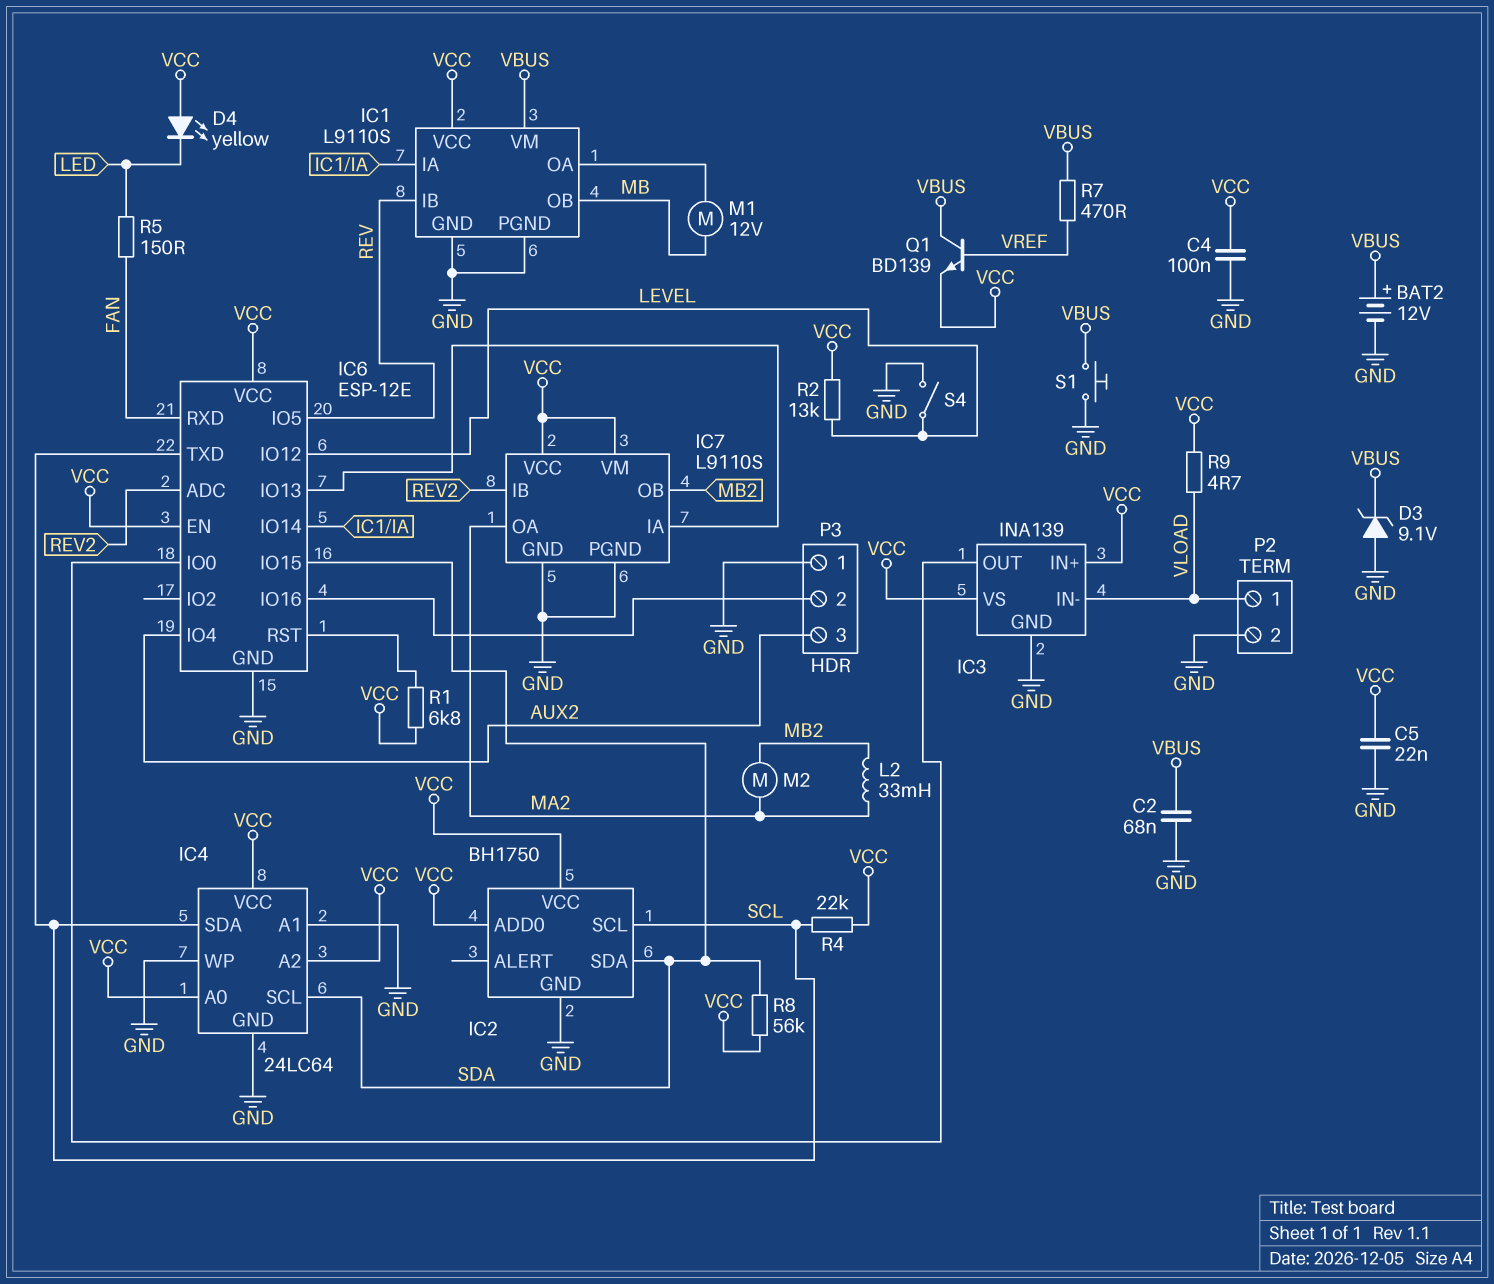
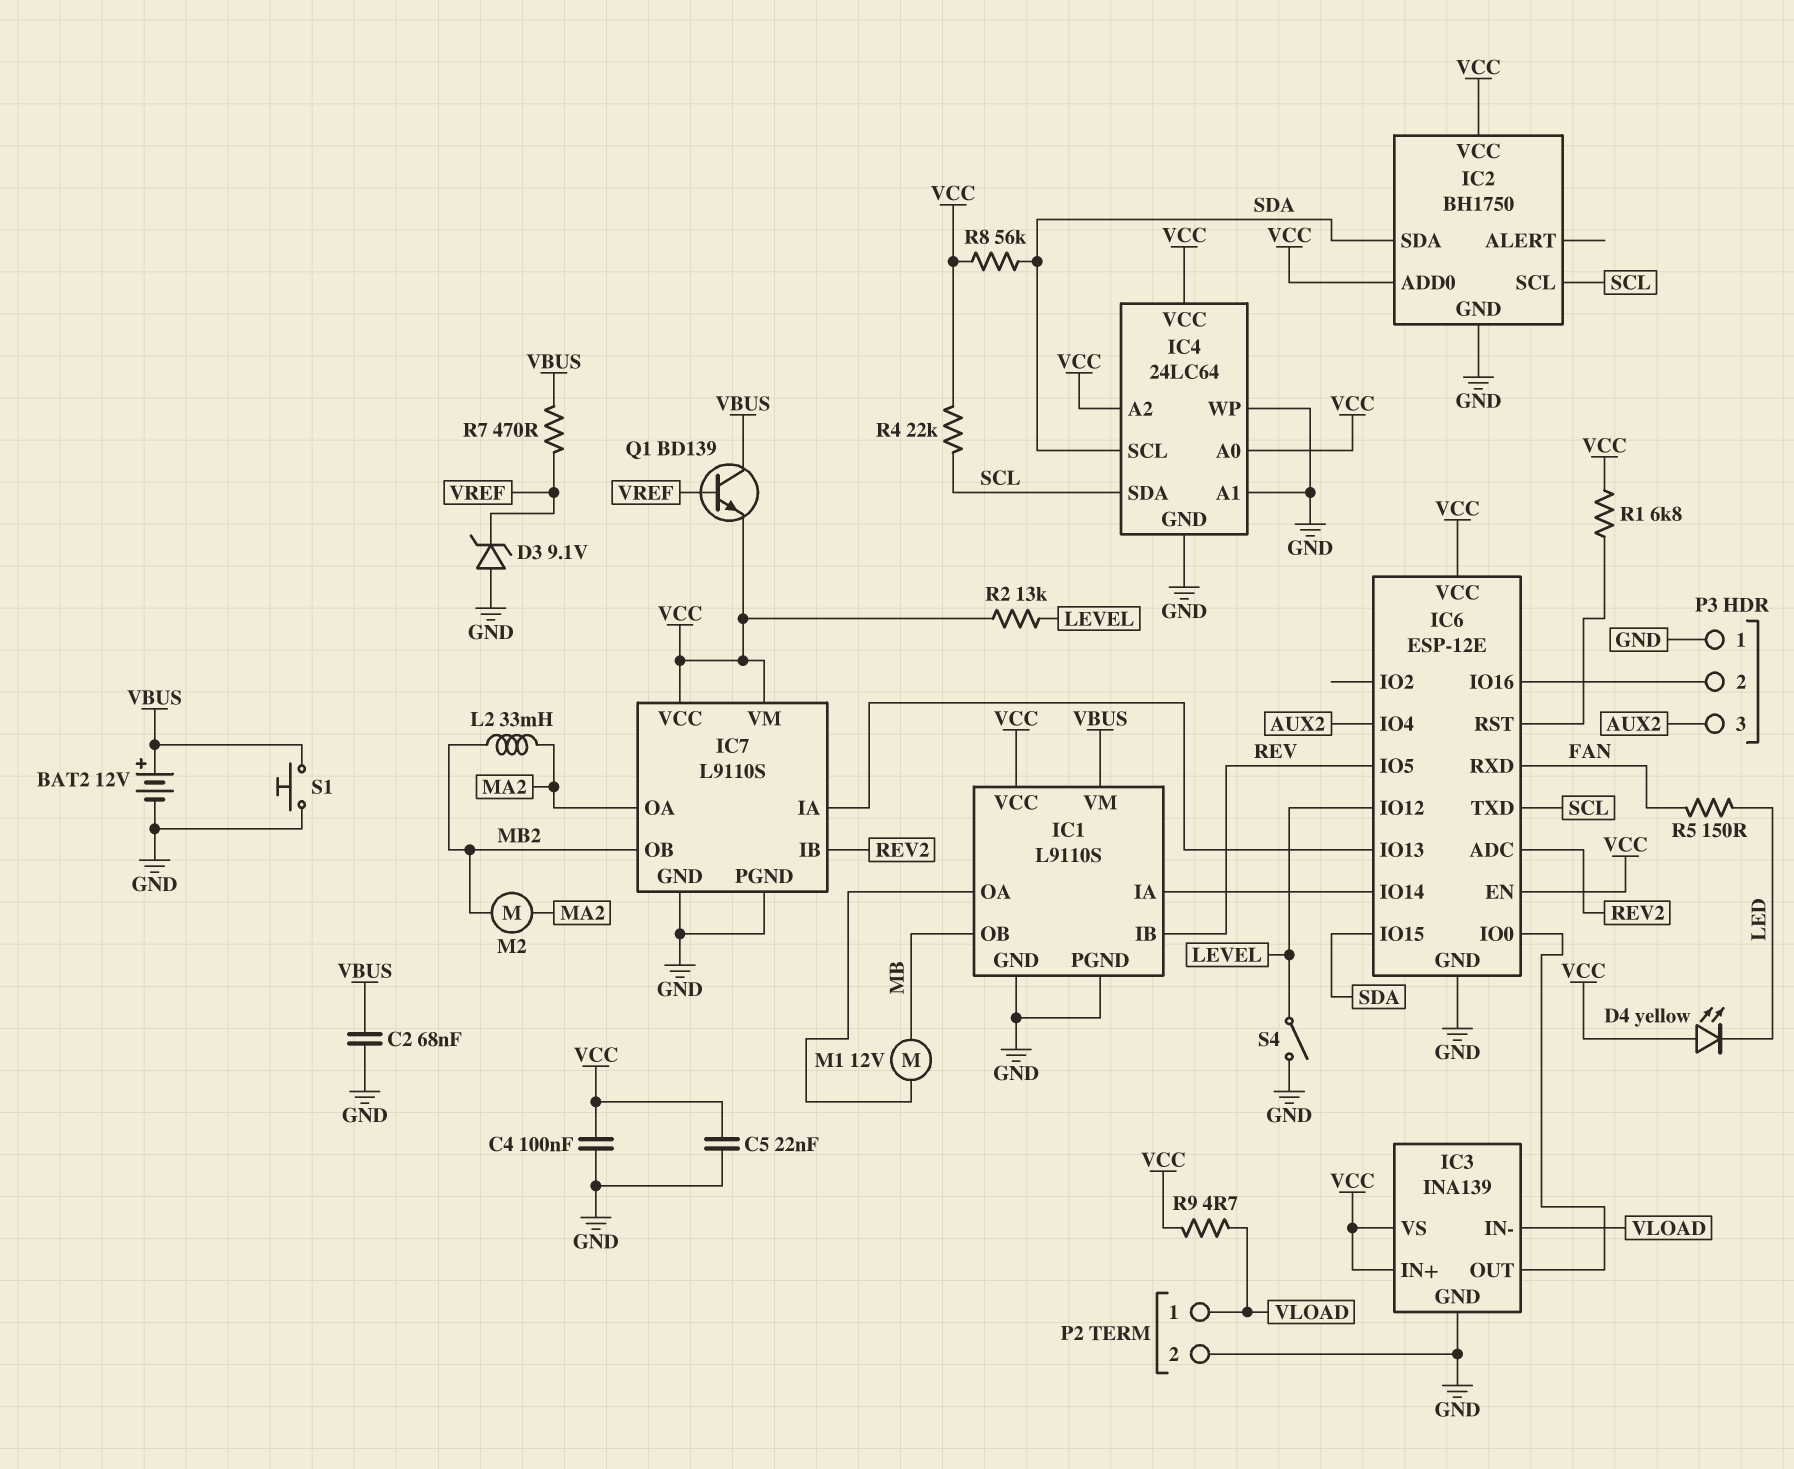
D3: zener 9.1V (A GND, K VBUS) -> zener 9.1V (A GND, K VREF)

